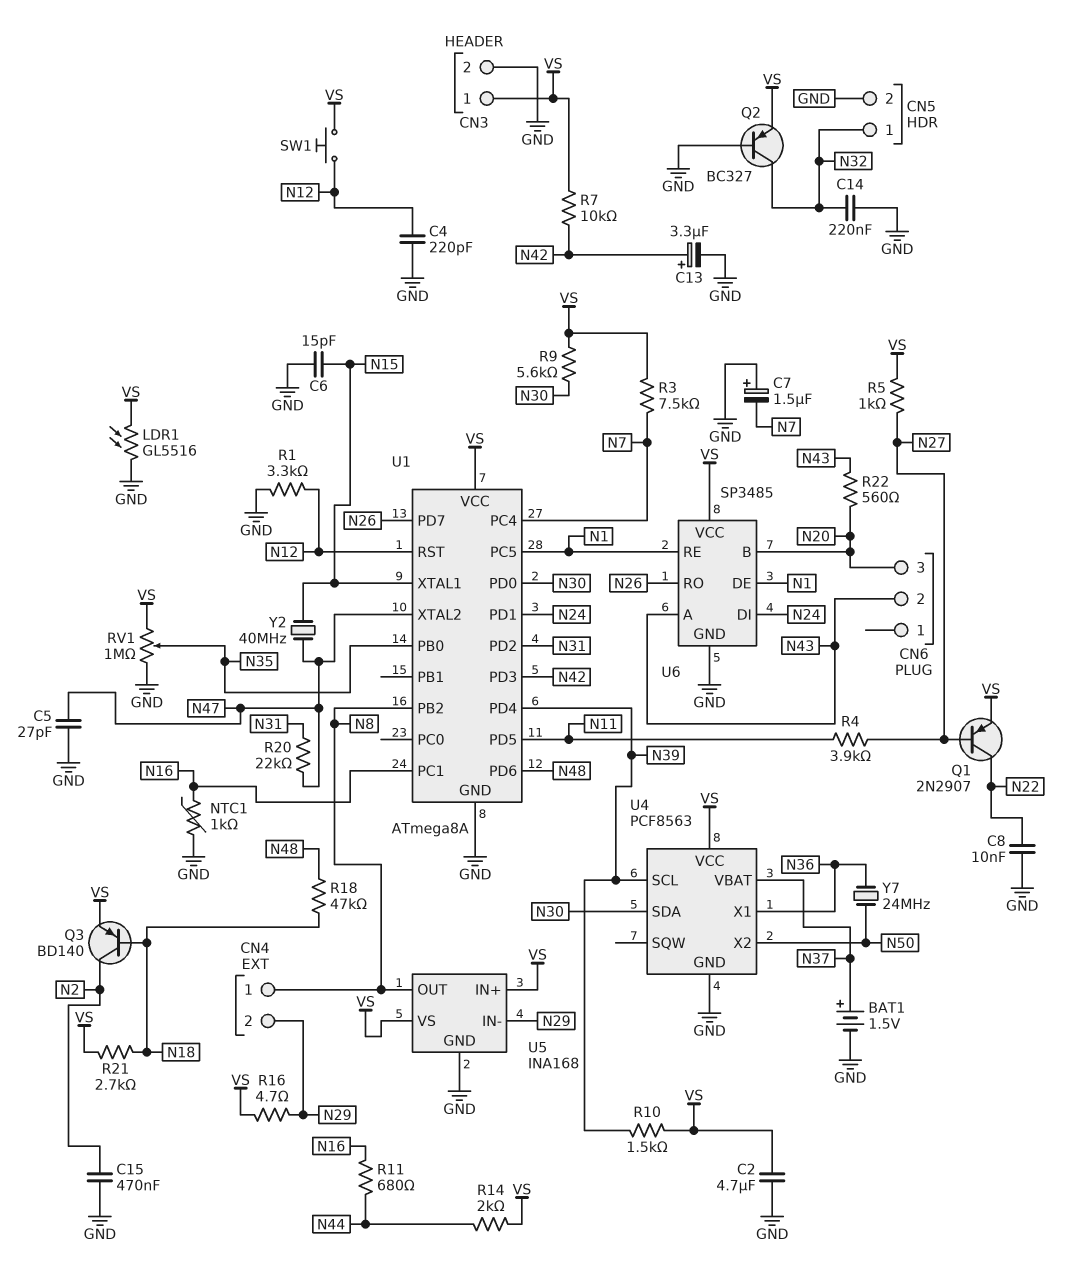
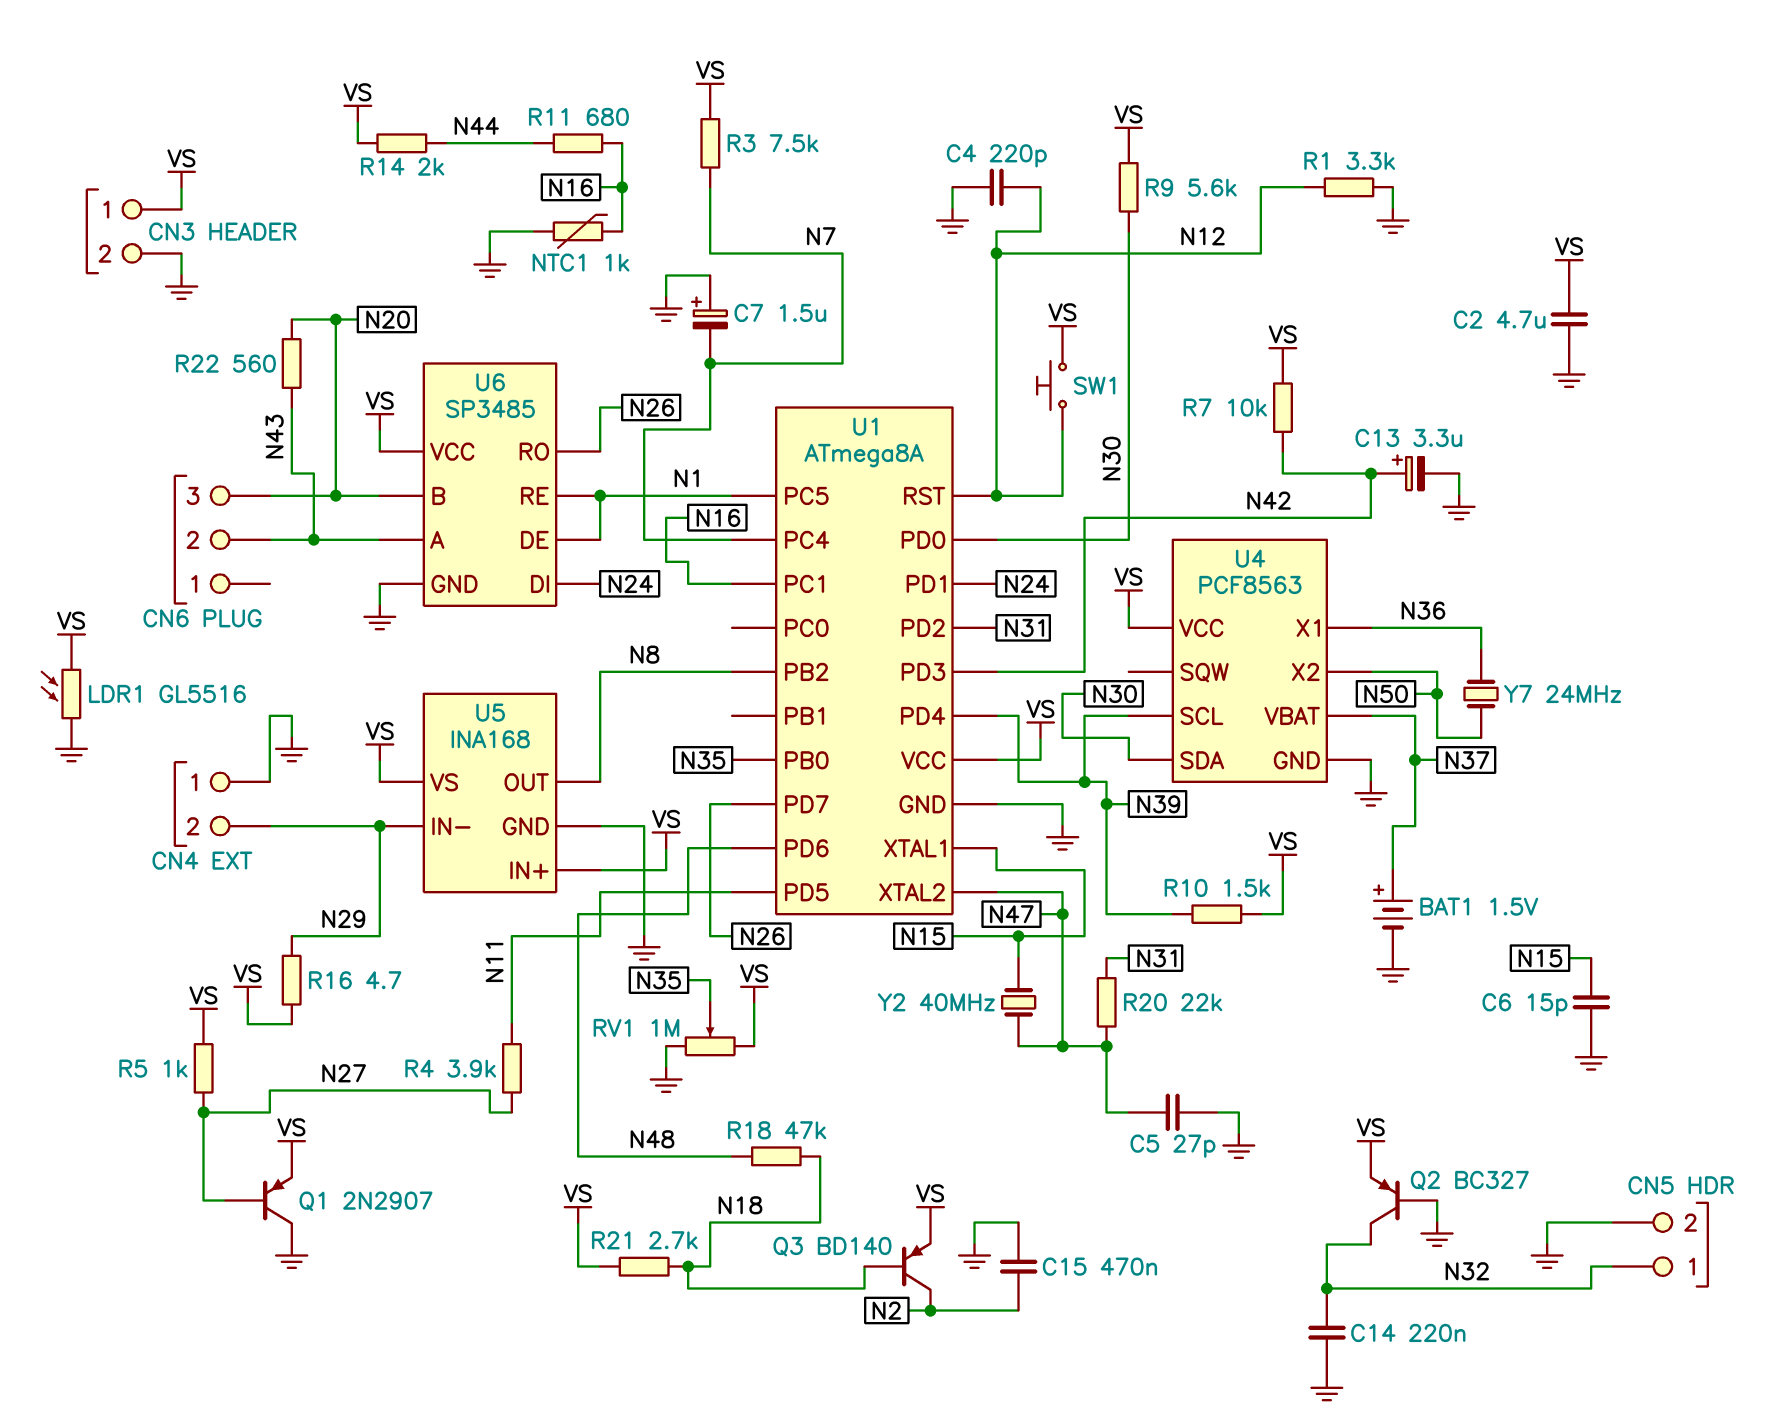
C8: 10nF (GND, N22) -> none
CN4 pin 1: N8 -> GND
Q1: PNP 2N2907 (B N27, C N22, E VS) -> PNP 2N2907 (B N27, C GND, E VS)

